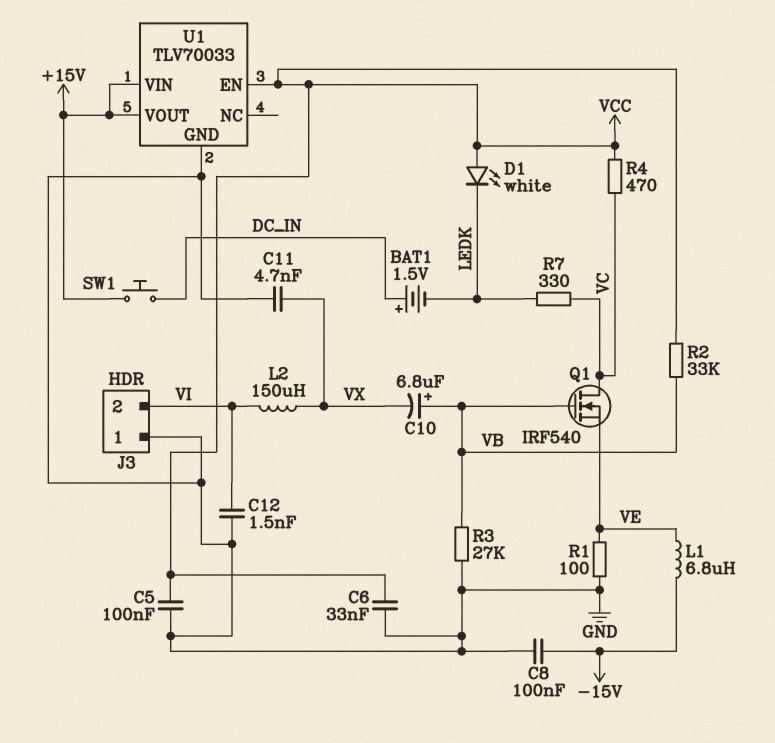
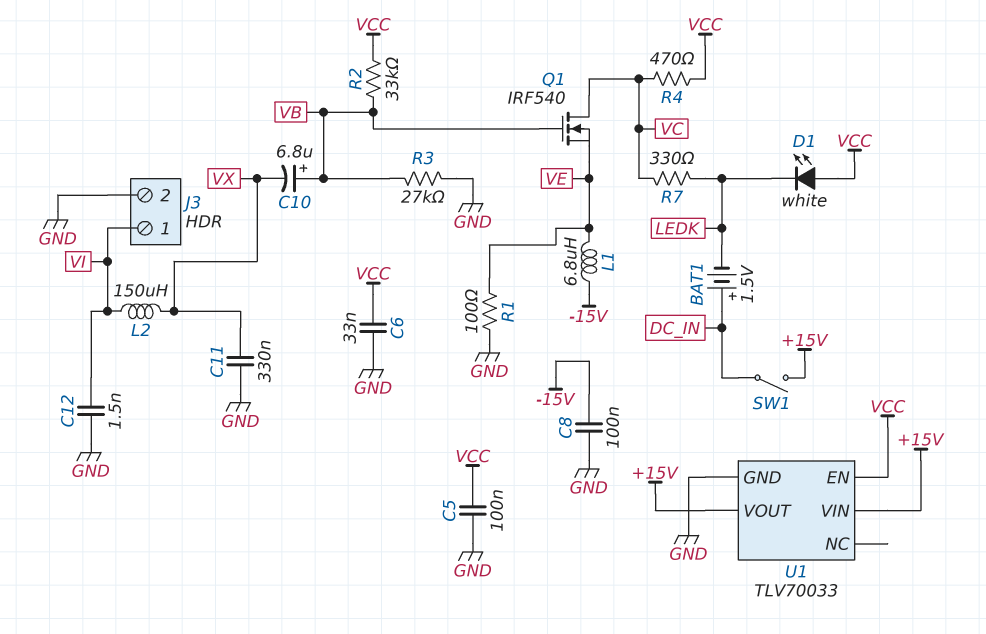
C11: 4.7nF (GND, VX) -> 330nF (GND, VX)
J3 pin 1: GND -> VI
J3 pin 2: VI -> GND
SW1: button (+15V, DC_IN) -> switch (+15V, DC_IN)

